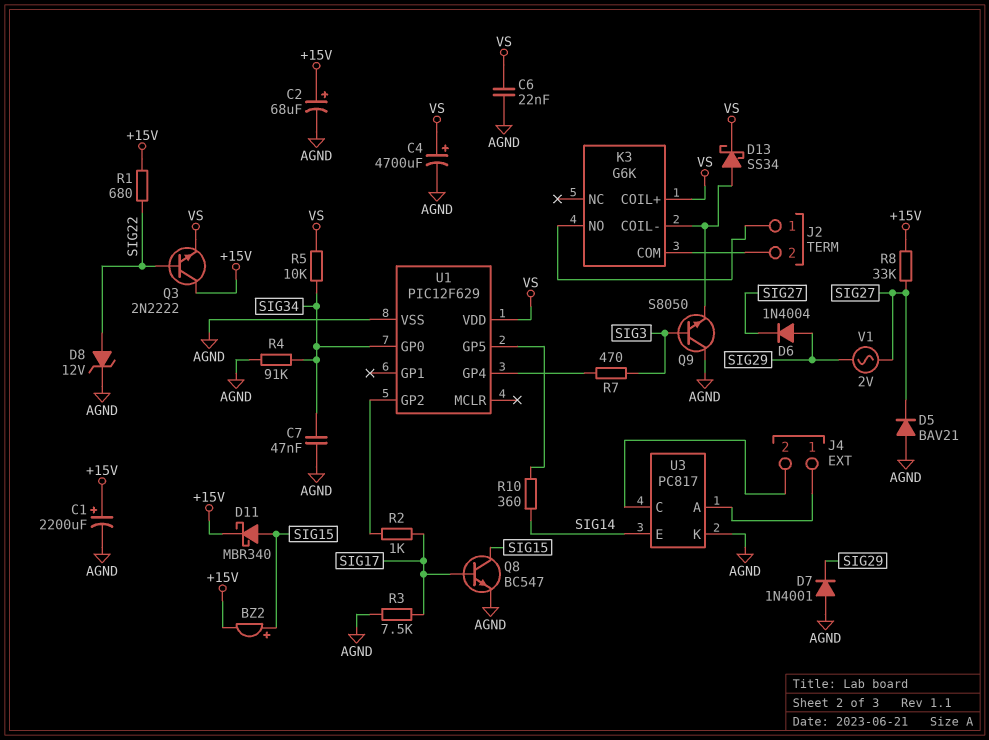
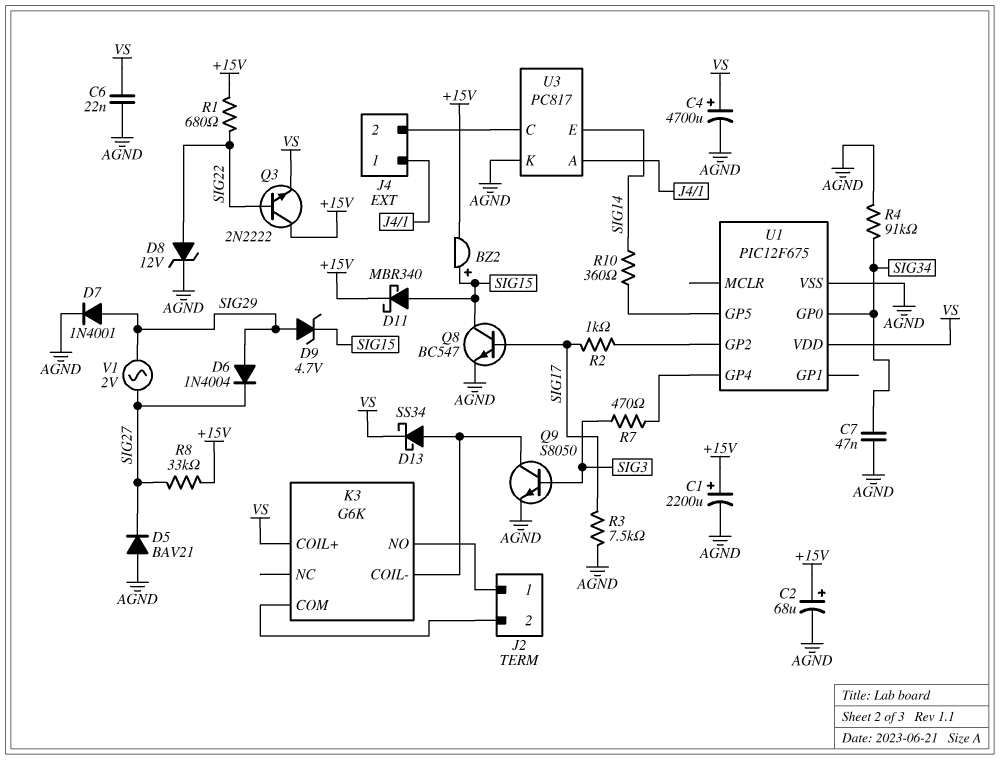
D7: diode 1N4001 (A AGND, K SIG29) -> diode 1N4001 (A SIG29, K AGND)
D9: none -> zener 4.7V (A SIG29, K SIG15)
Q9: NPN S8050 (B SIG3, C AGND, E K3/COIL-) -> NPN S8050 (B SIG3, C K3/COIL-, E AGND)
R5: 10k (SIG34, VS) -> none
U1: PIC12F629 -> PIC12F675

